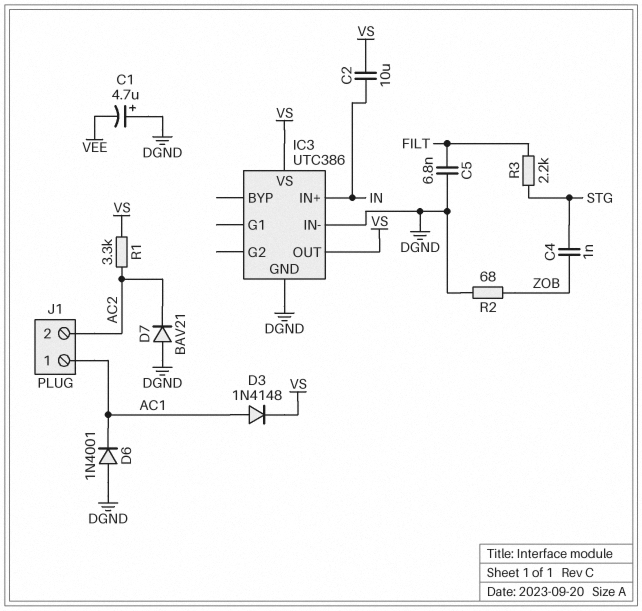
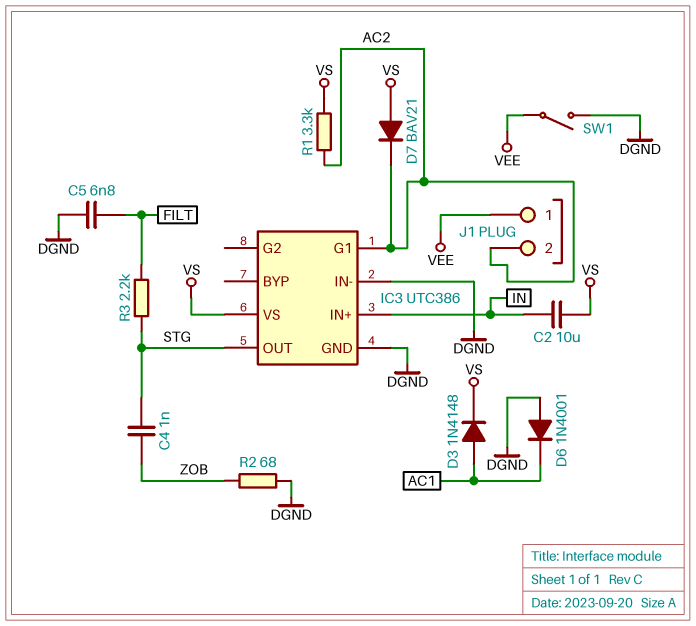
C1: 4.7uF (plus DGND, minus VEE) -> none
D7: diode BAV21 (A DGND, K AC2) -> diode BAV21 (A VS, K AC2)
IC3 pin G1: none -> AC2
IC3 pin OUT: VS -> STG
J1 pin 1: AC1 -> VEE
SW1: none -> switch (DGND, VEE)

